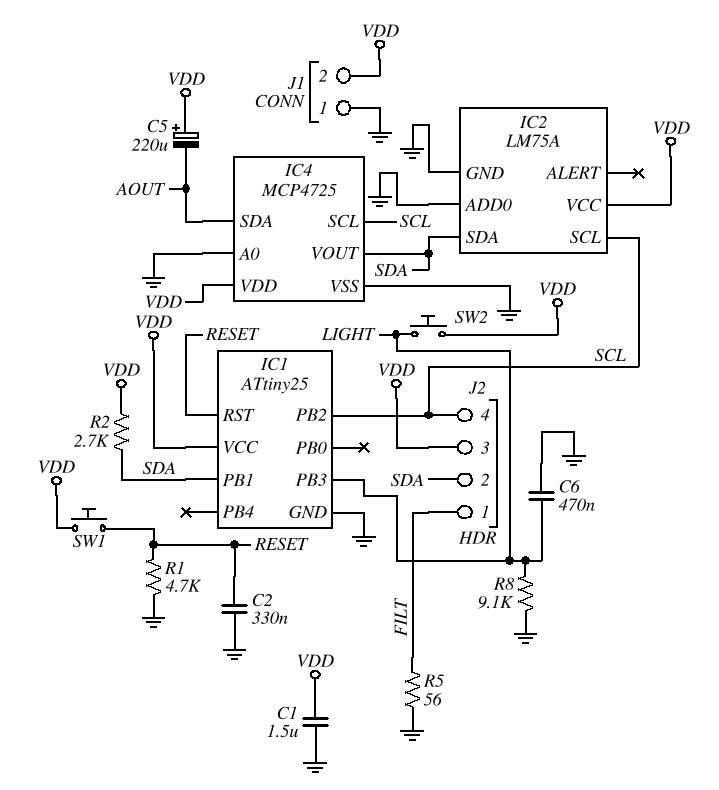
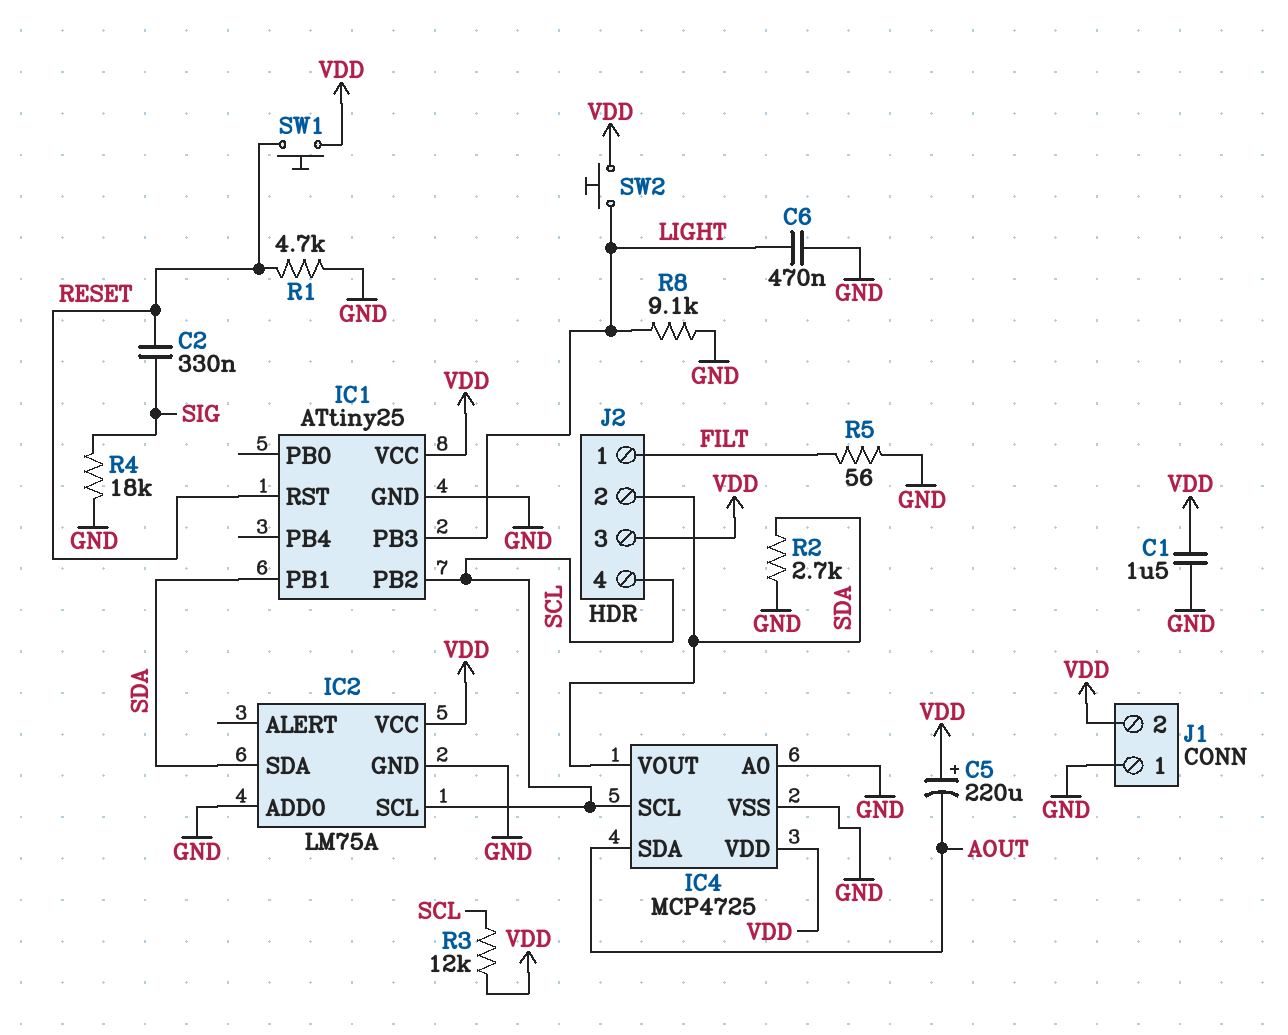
C2: 330nF (GND, RESET) -> 330nF (RESET, SIG)
R2: 2.7k (SDA, VDD) -> 2.7k (GND, SDA)
R3: none -> 12k (SCL, VDD)
R4: none -> 18k (GND, SIG)

